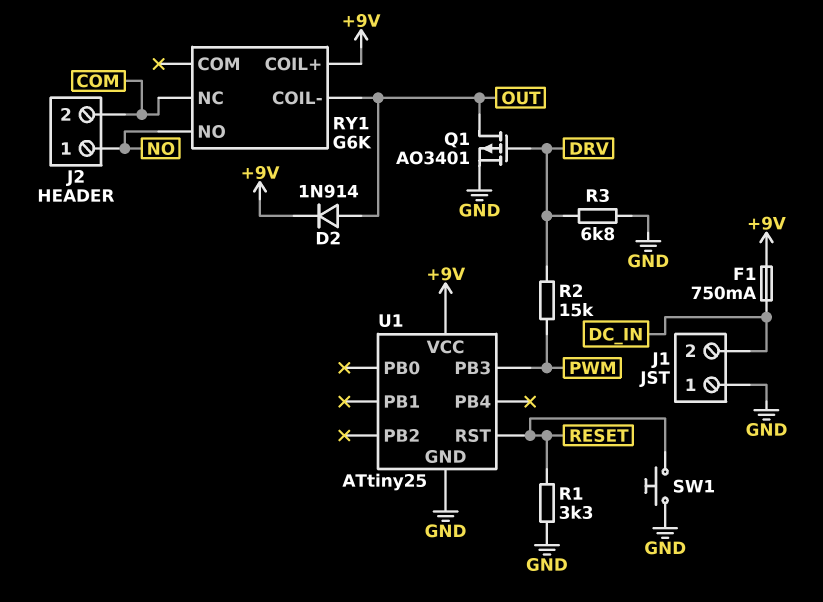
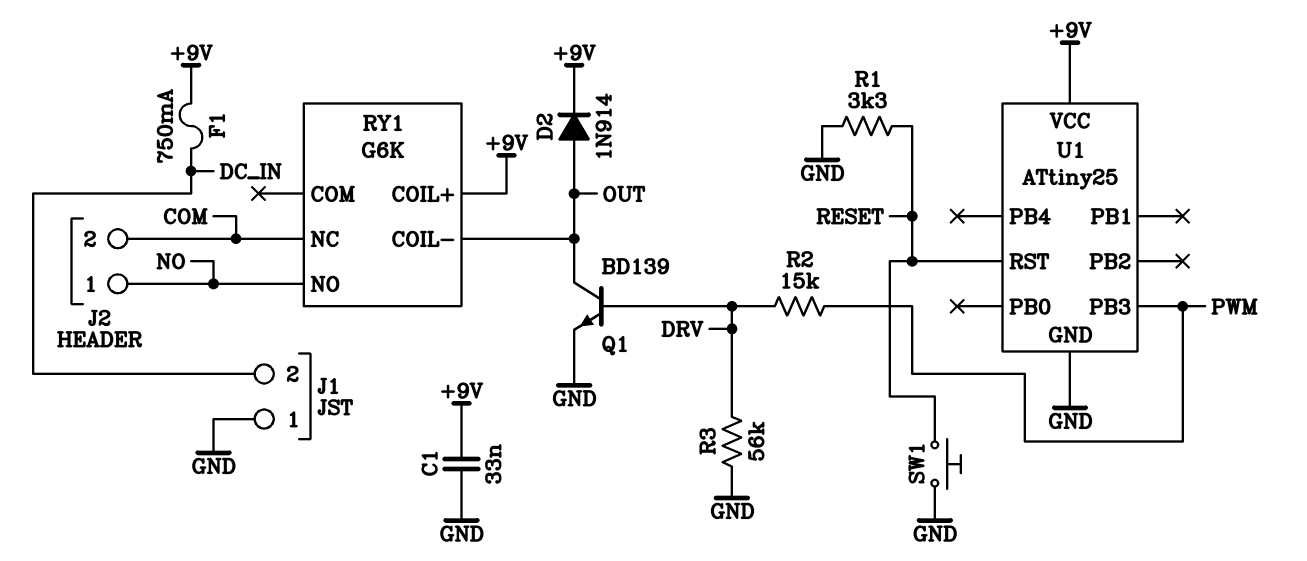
C1: none -> 33nF (+9V, GND)
Q1: PMOS AO3401 (G DRV, D OUT, S GND) -> NPN BD139 (B DRV, C OUT, E GND)
R3: 6.8k (DRV, GND) -> 56k (DRV, GND)

